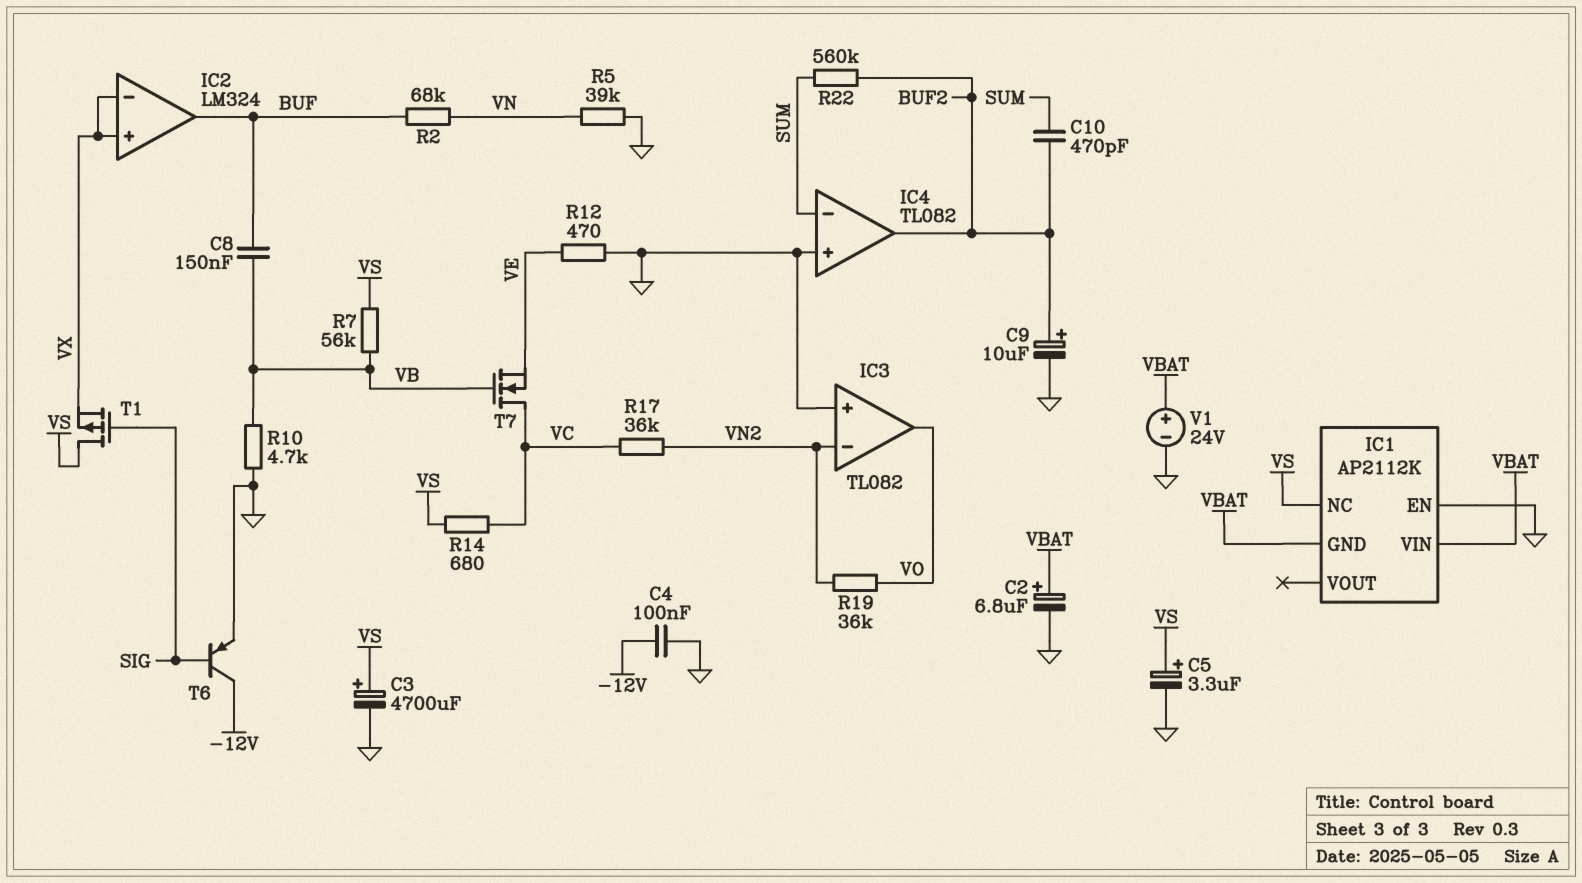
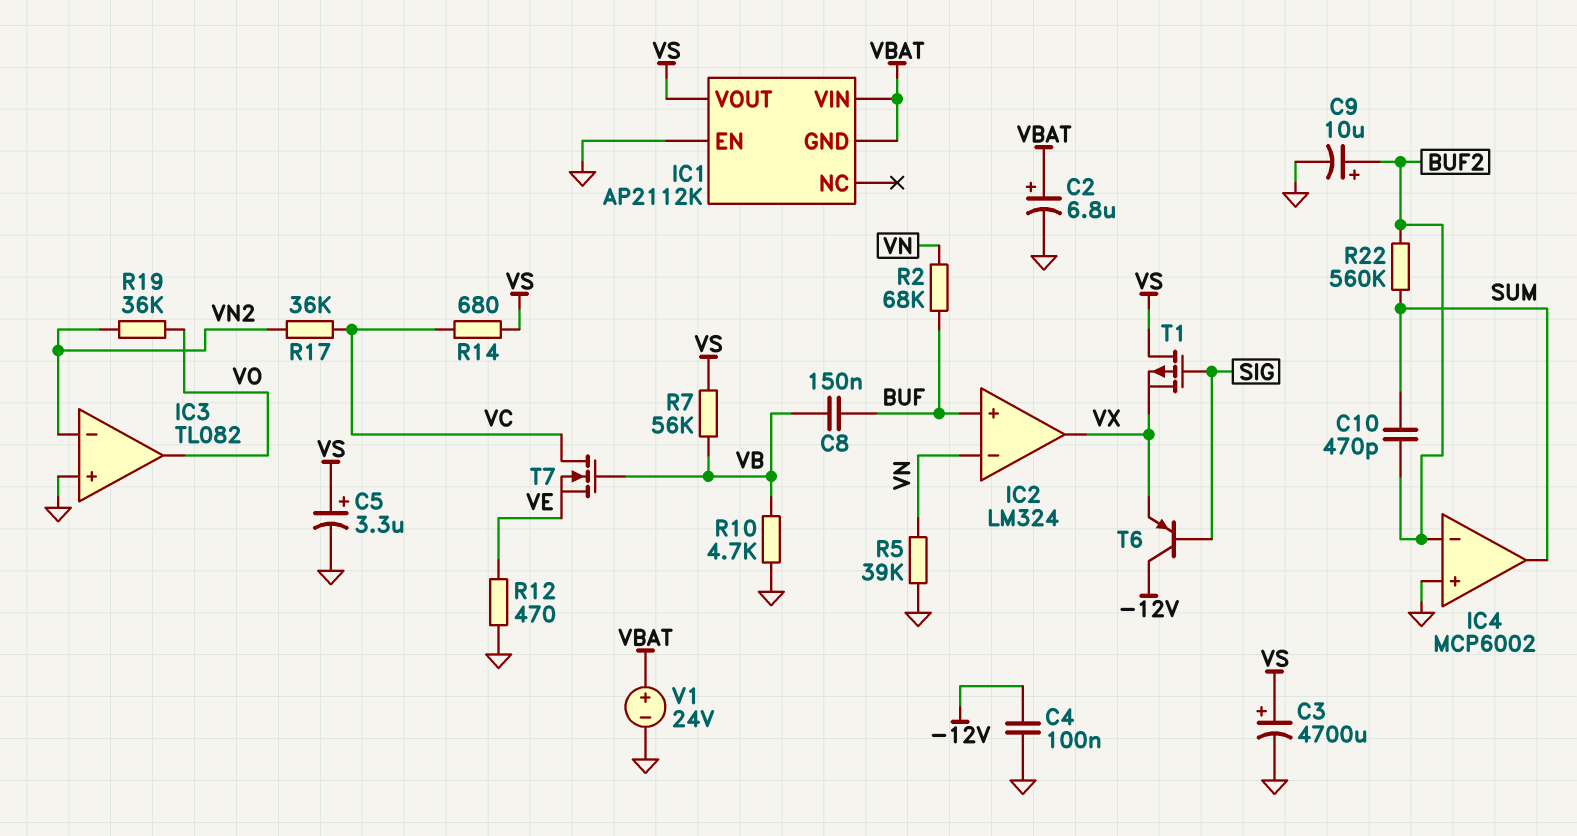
IC1 pin NC: VS -> none
IC1 pin VOUT: none -> VS
IC2 pin in+: VX -> BUF
IC2 pin in-: VX -> VN
IC2 pin out: BUF -> VX
IC4: TL082 -> MCP6002
IC4 pin in-: SUM -> BUF2
IC4 pin out: BUF2 -> SUM
T6: PNP (B SIG, C -12V, E GND) -> PNP (B SIG, C -12V, E VX)

